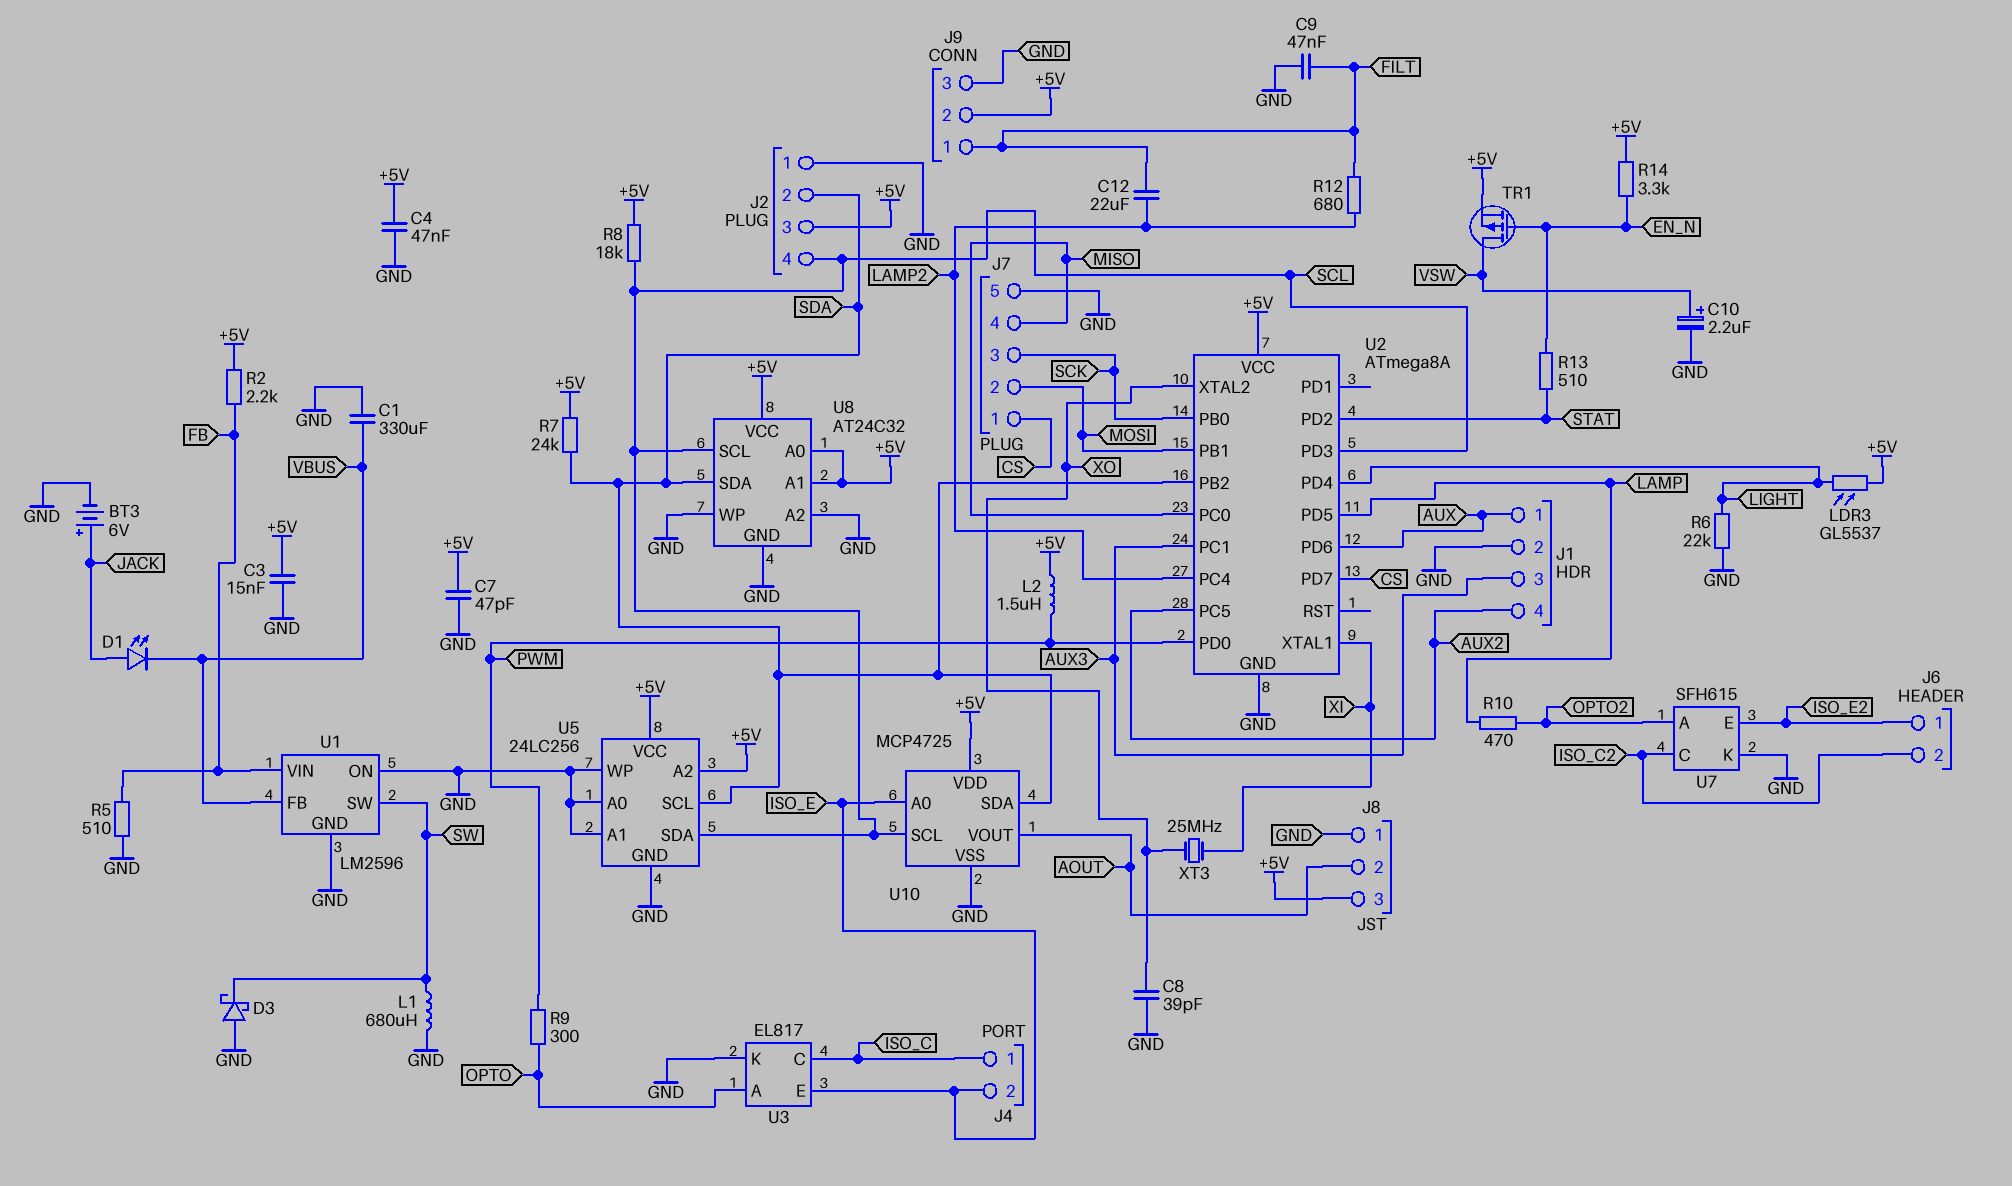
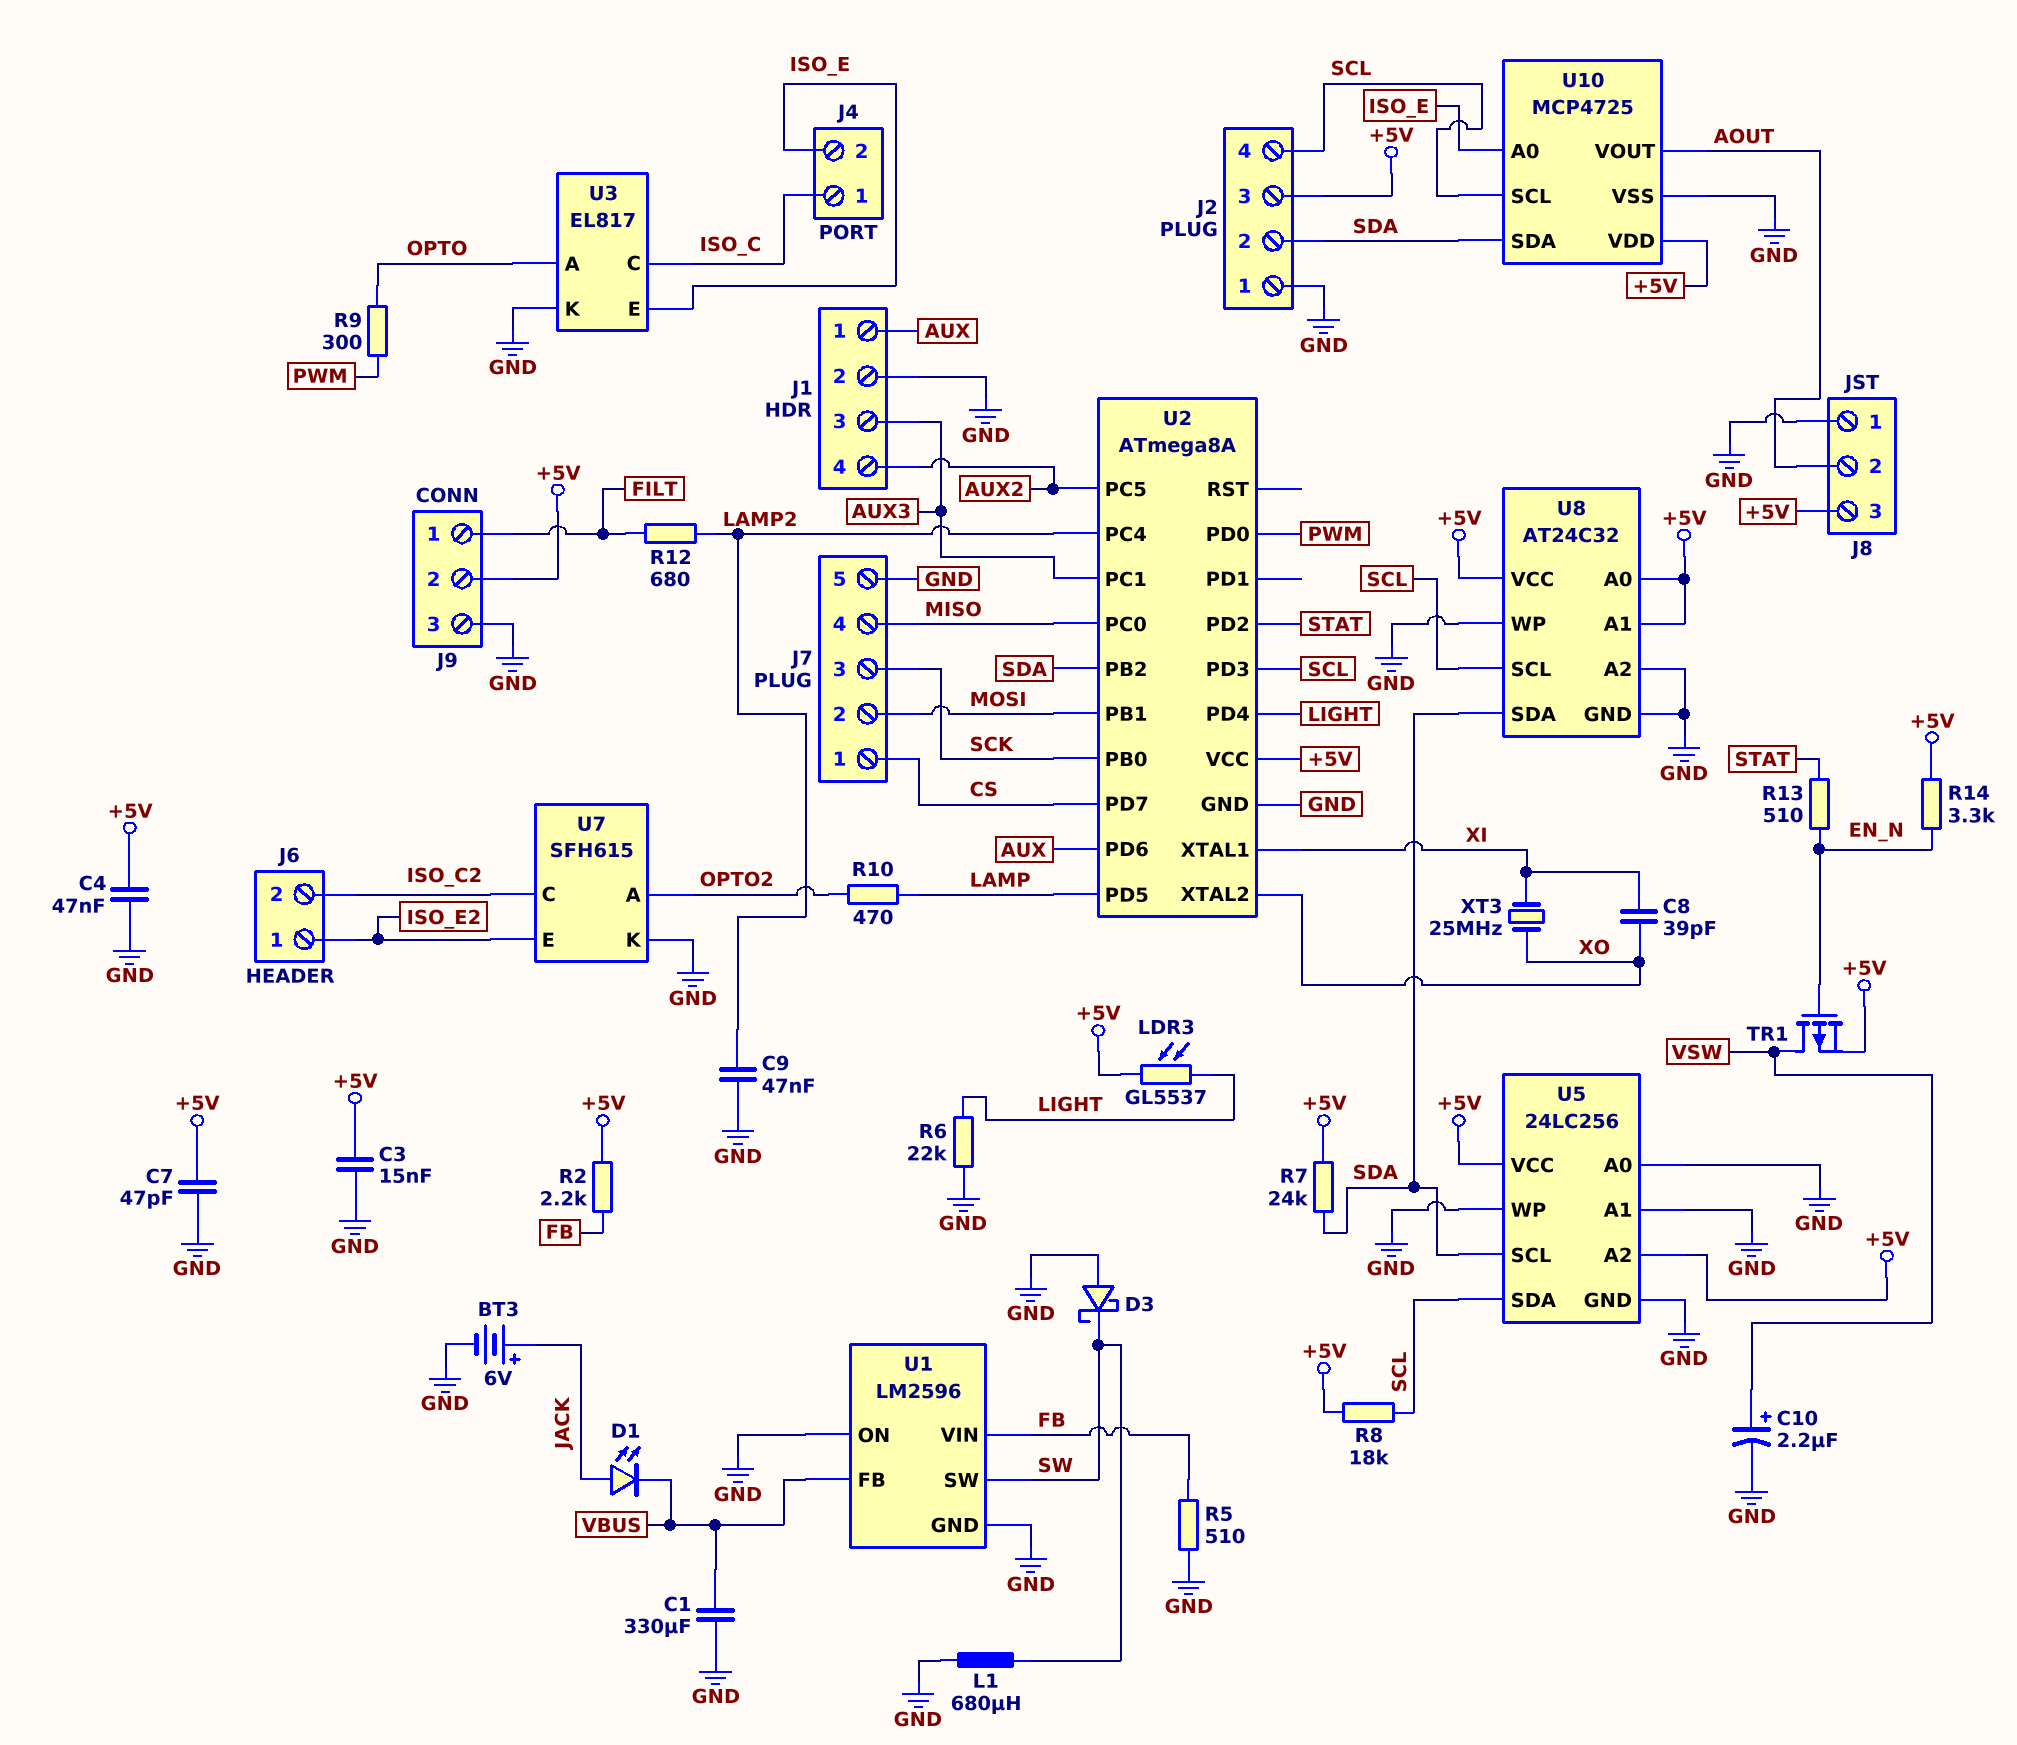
C8: 39pF (GND, XO) -> 39pF (XI, XO)
C9: 47nF (FILT, GND) -> 47nF (GND, LAMP2)
C12: 22uF (FILT, LAMP2) -> none
L2: 1.5uH (+5V, PWM) -> none

